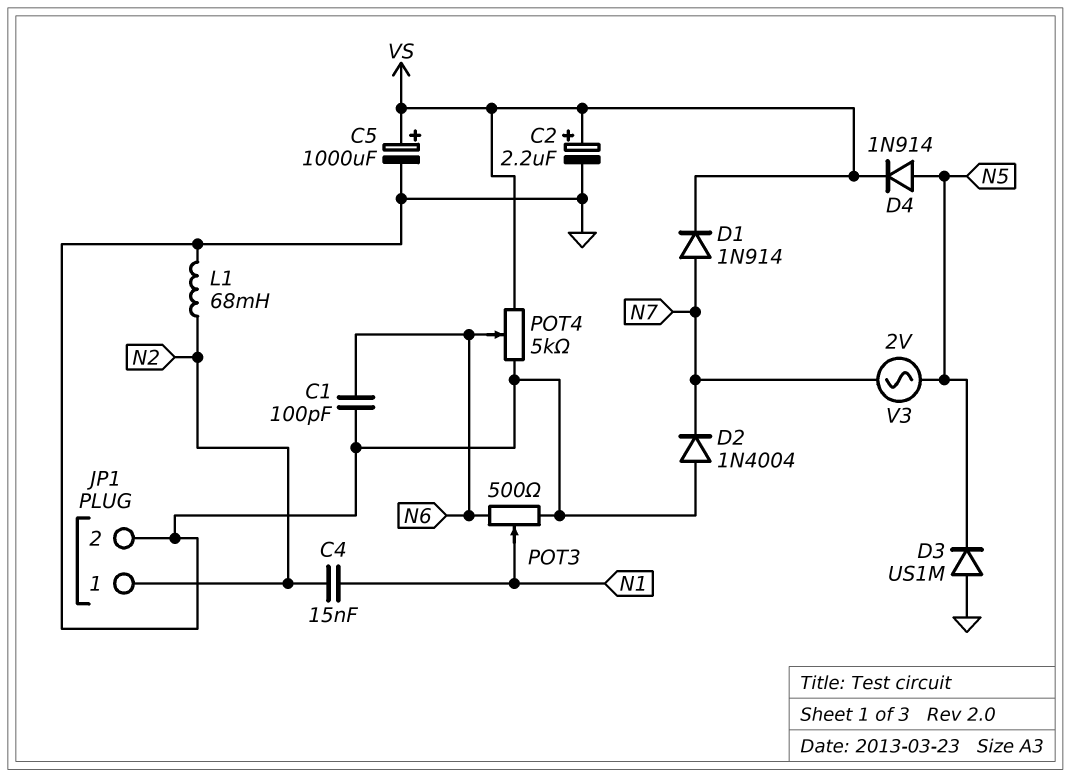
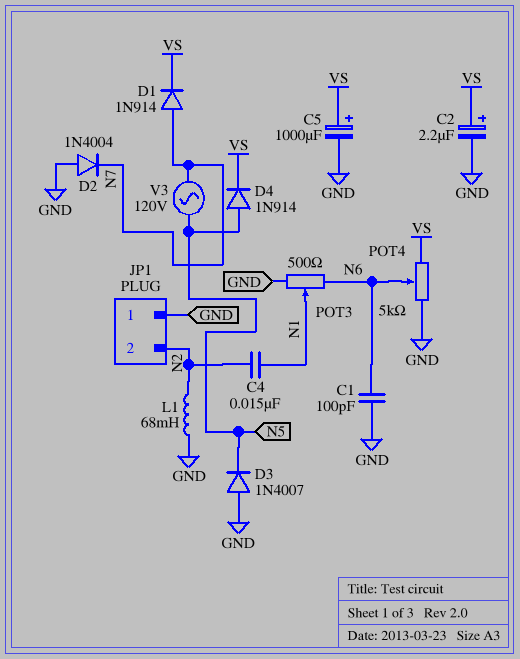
D3: diode US1M (A GND, K N5) -> diode 1N4007 (A GND, K N5)
JP1 pin 1: N2 -> GND
JP1 pin 2: GND -> N2
V3: AC 2V (N5, N7) -> AC 120V (N5, N7)

